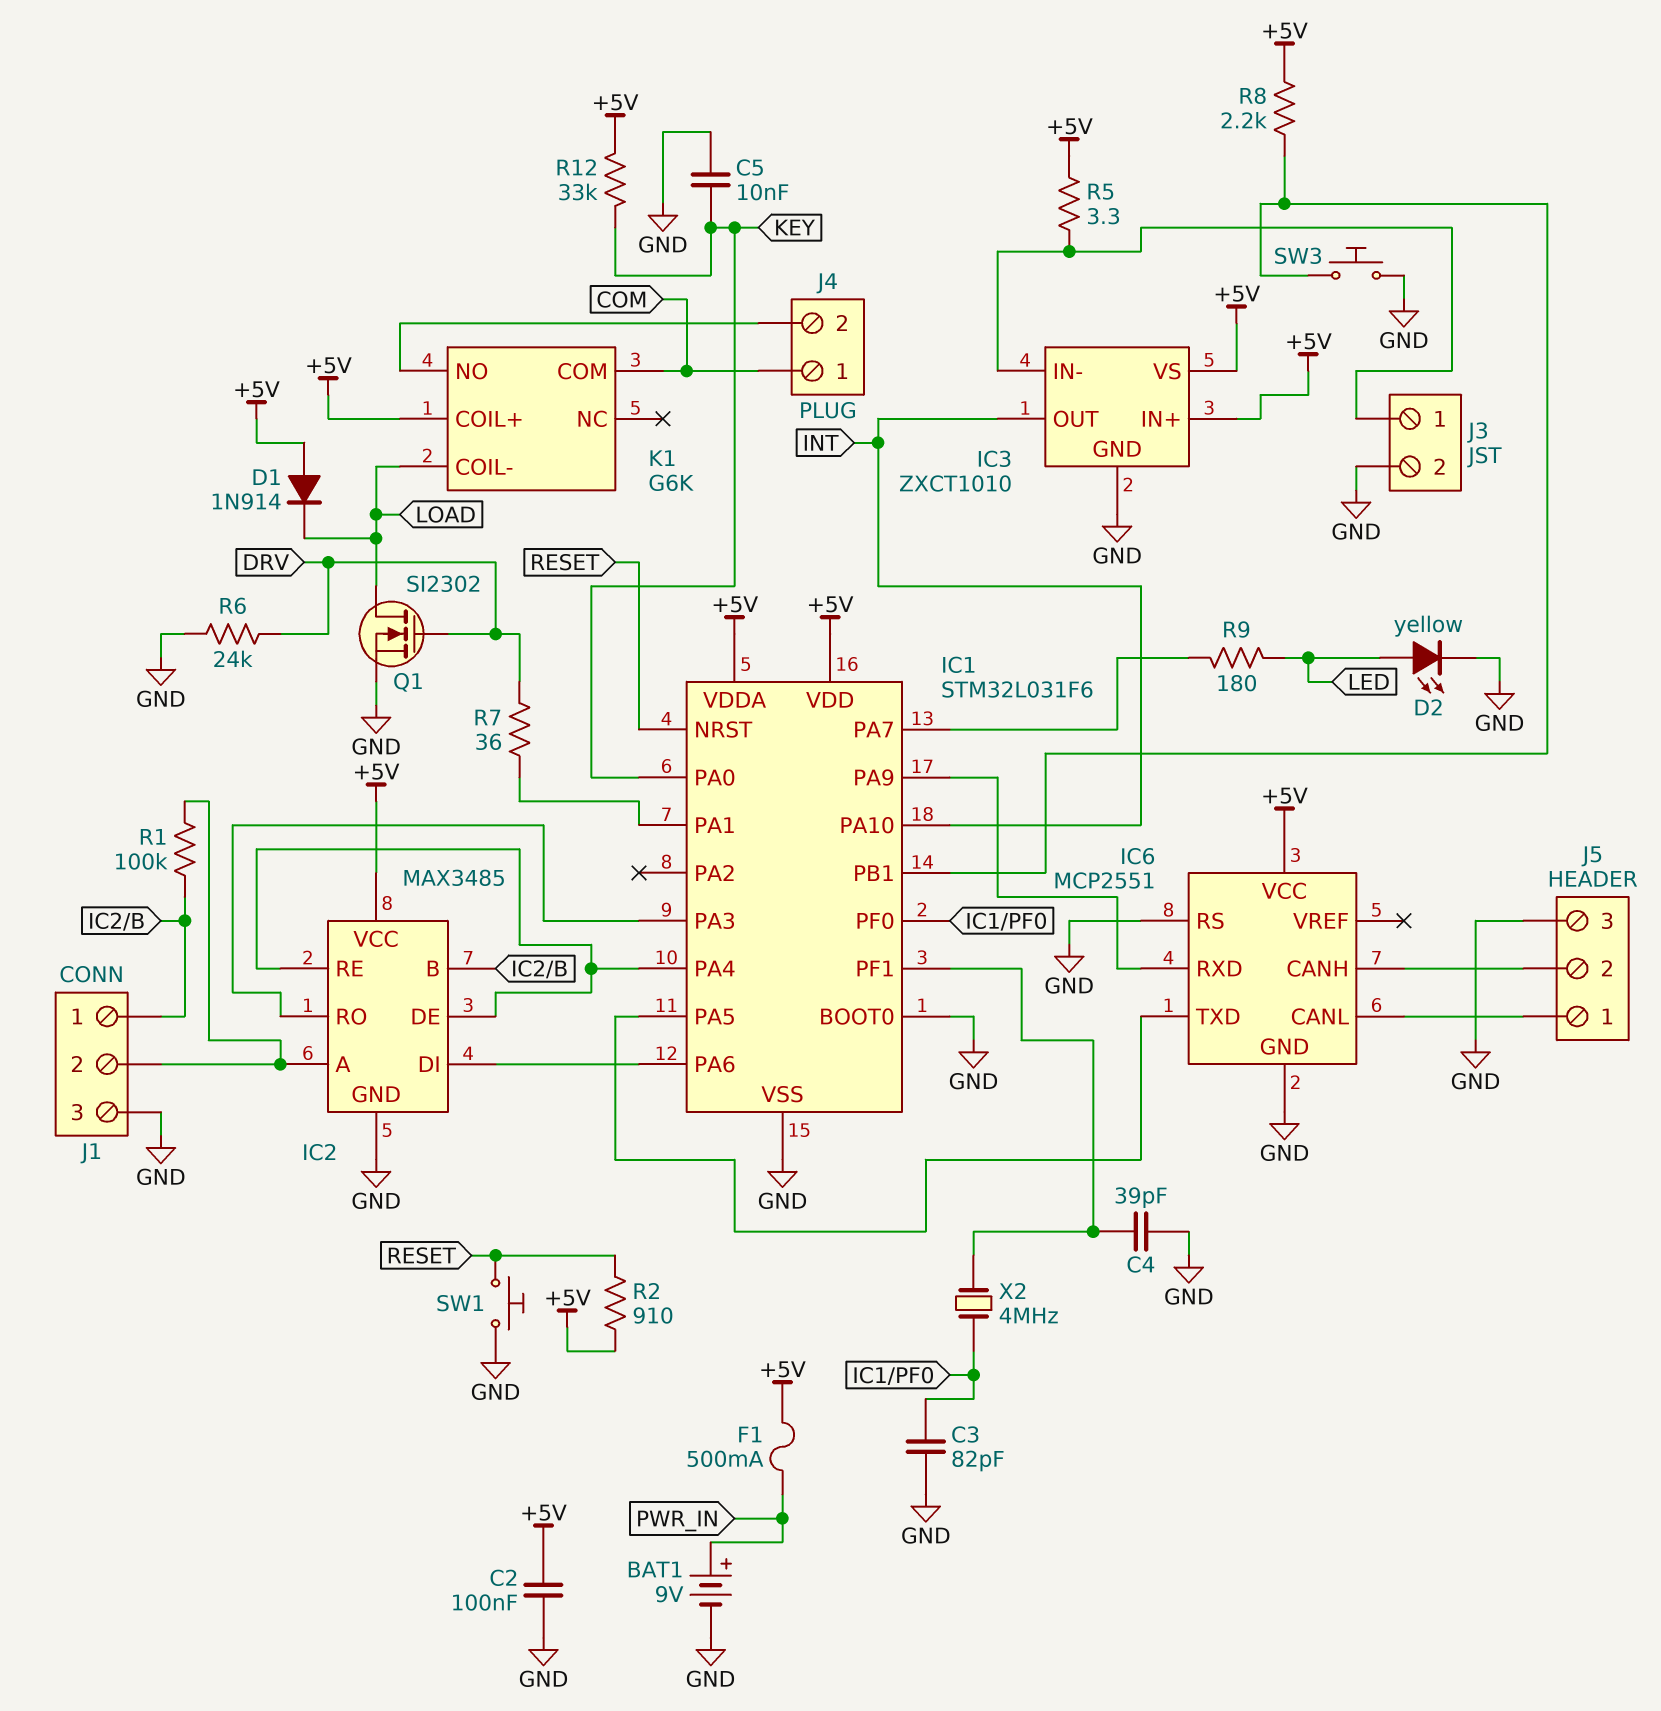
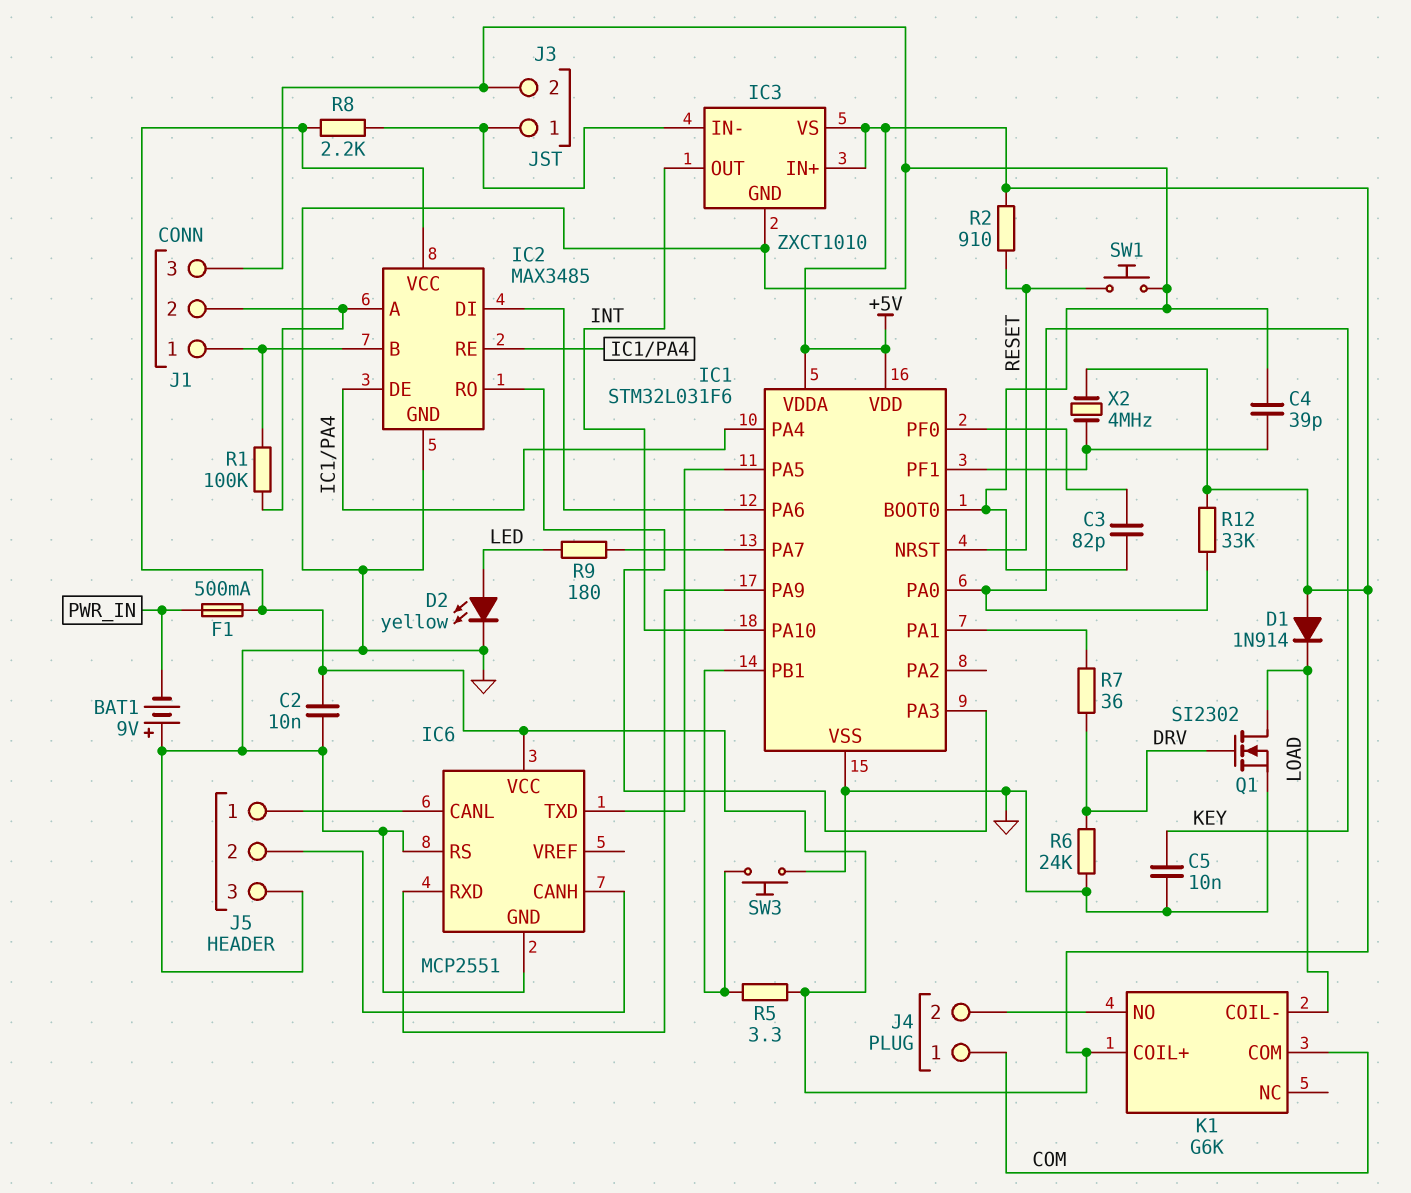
BAT1: 9V (plus PWR_IN, minus GND) -> 9V (plus GND, minus PWR_IN)
C2: 100nF (+5V, GND) -> 10nF (+5V, GND)
R5: 3.3 (+5V, IC3/IN-) -> 3.3 (+5V, IC1/PB1)
R8: 2.2k (+5V, IC1/PB1) -> 2.2k (+5V, IC3/IN-)
X2: 4MHz (IC1/PF0, IC1/PF1) -> 4MHz (+5V, IC1/PF1)

